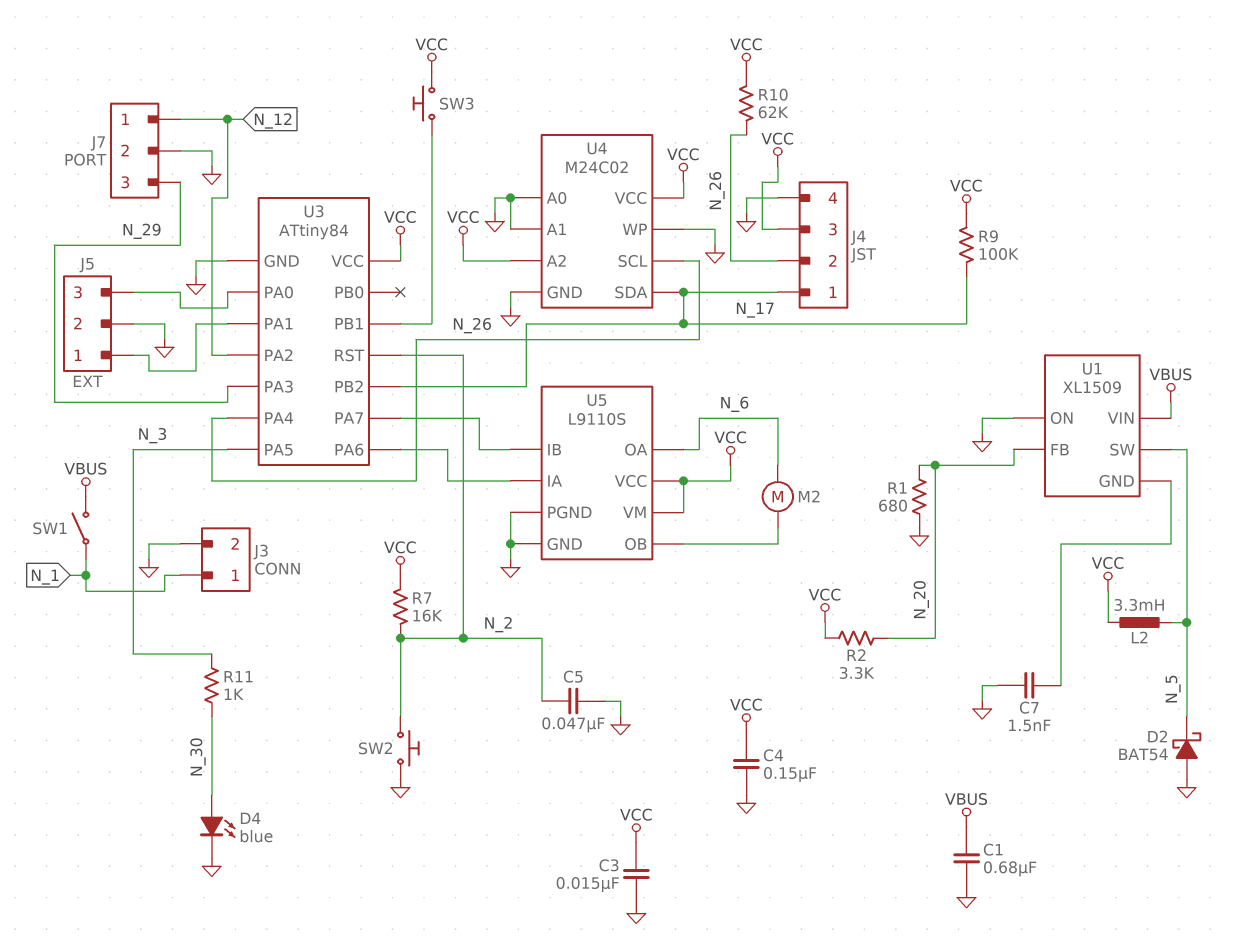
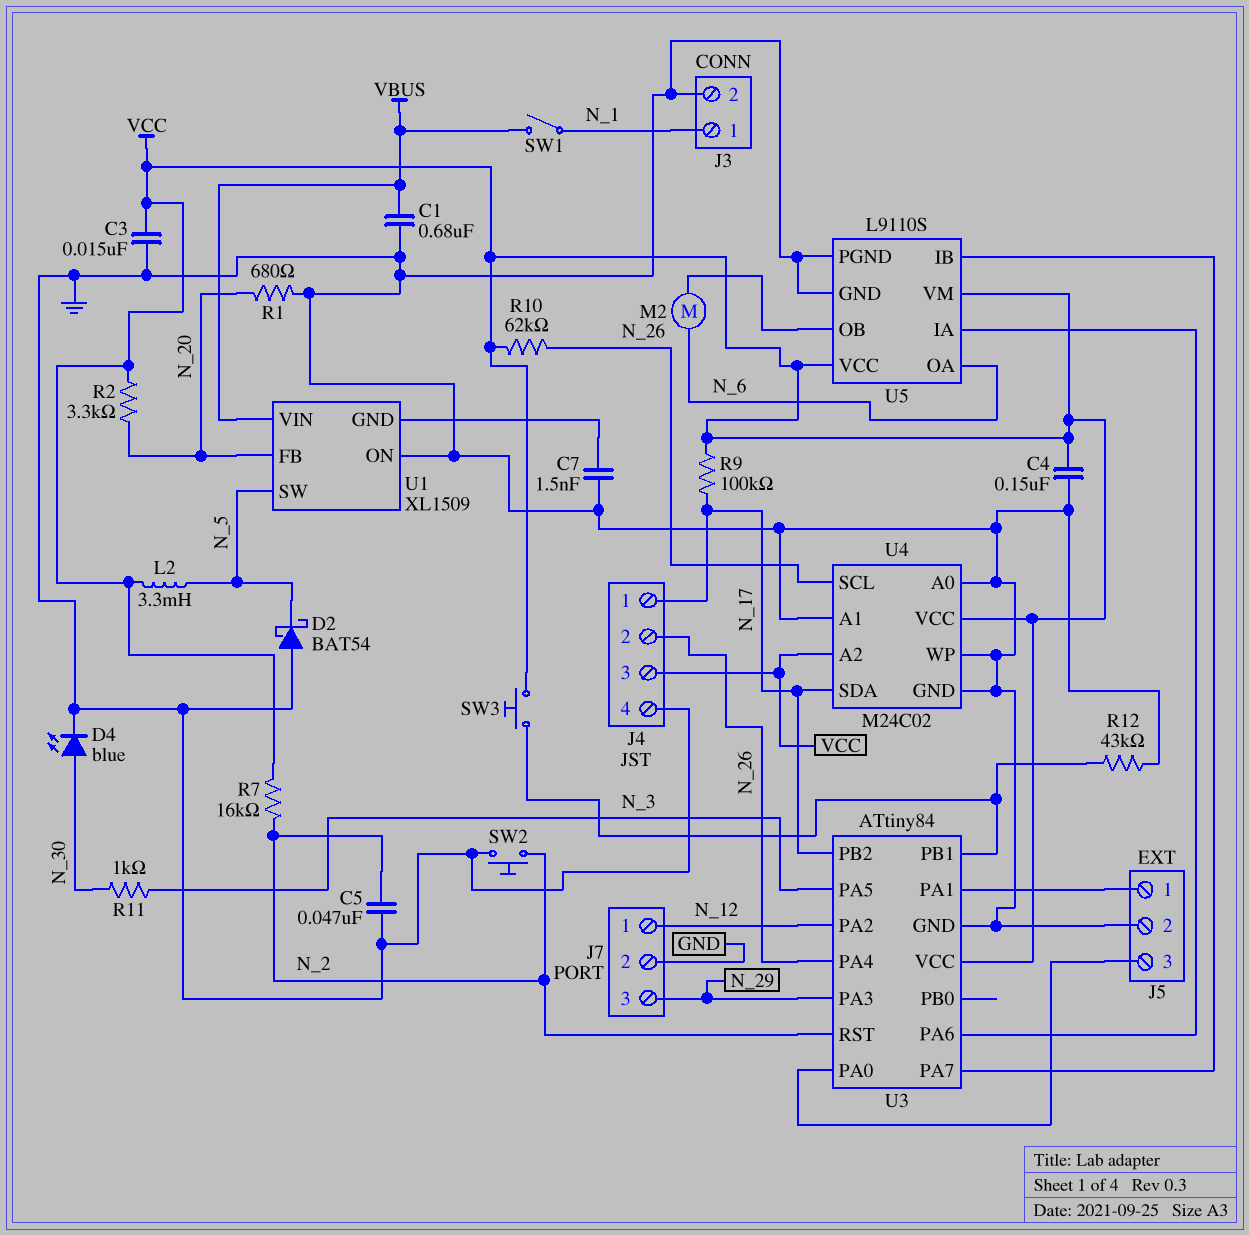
R12: none -> 43k (GND, U3/PB1)

